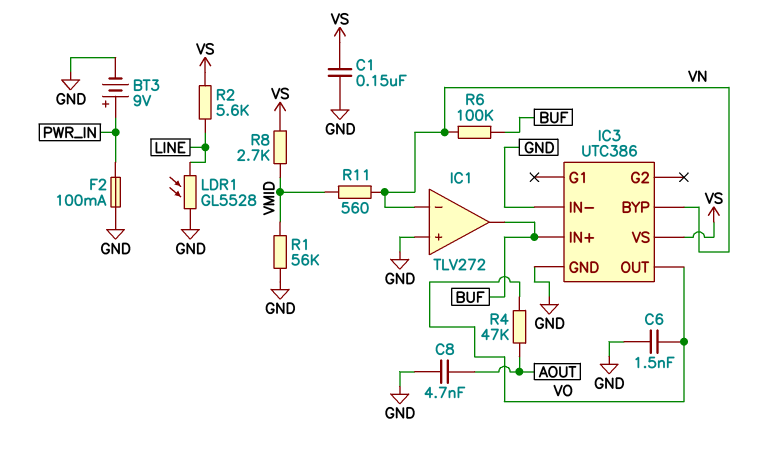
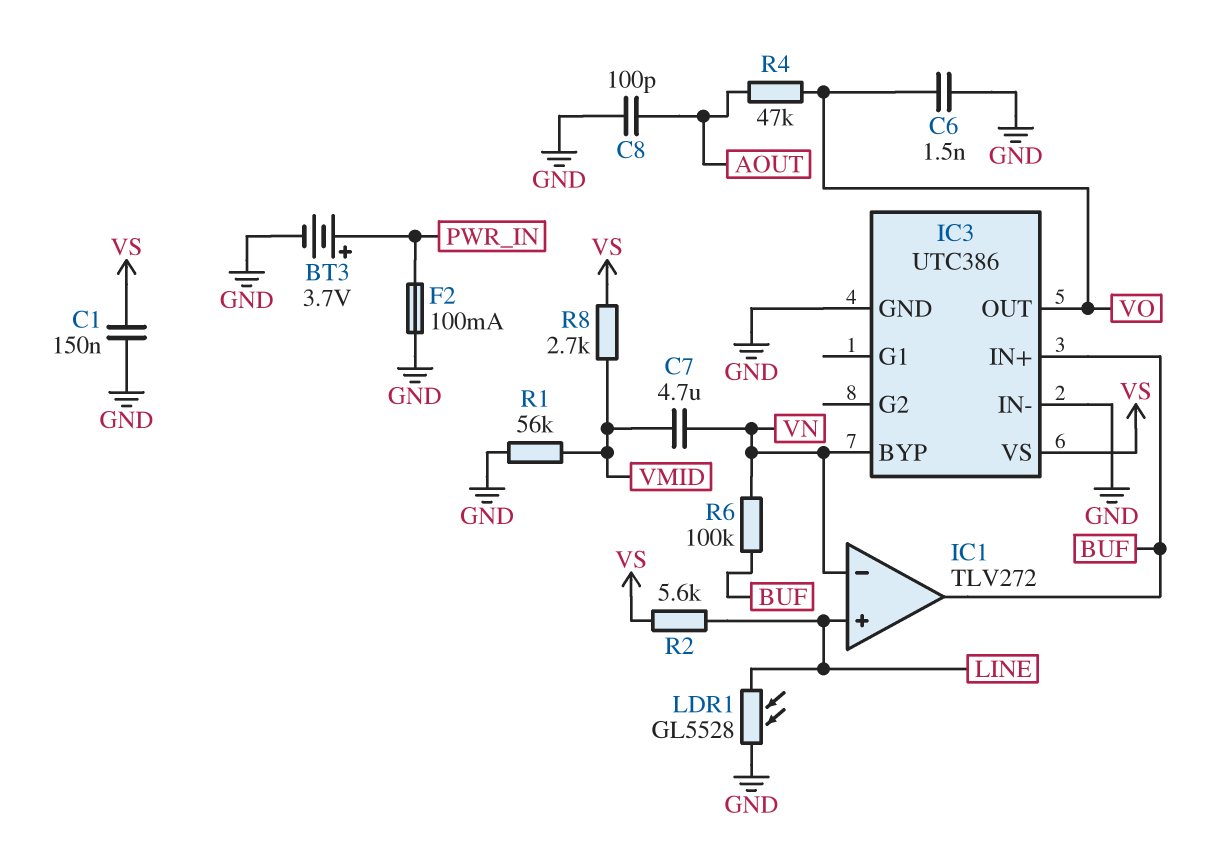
BT3: 9V (plus PWR_IN, minus GND) -> 3.7V (plus PWR_IN, minus GND)
C7: none -> 4.7uF (VMID, VN)
C8: 4.7nF (AOUT, GND) -> 100pF (AOUT, GND)
IC1 pin in+: GND -> LINE
R11: 560 (VMID, VN) -> none

